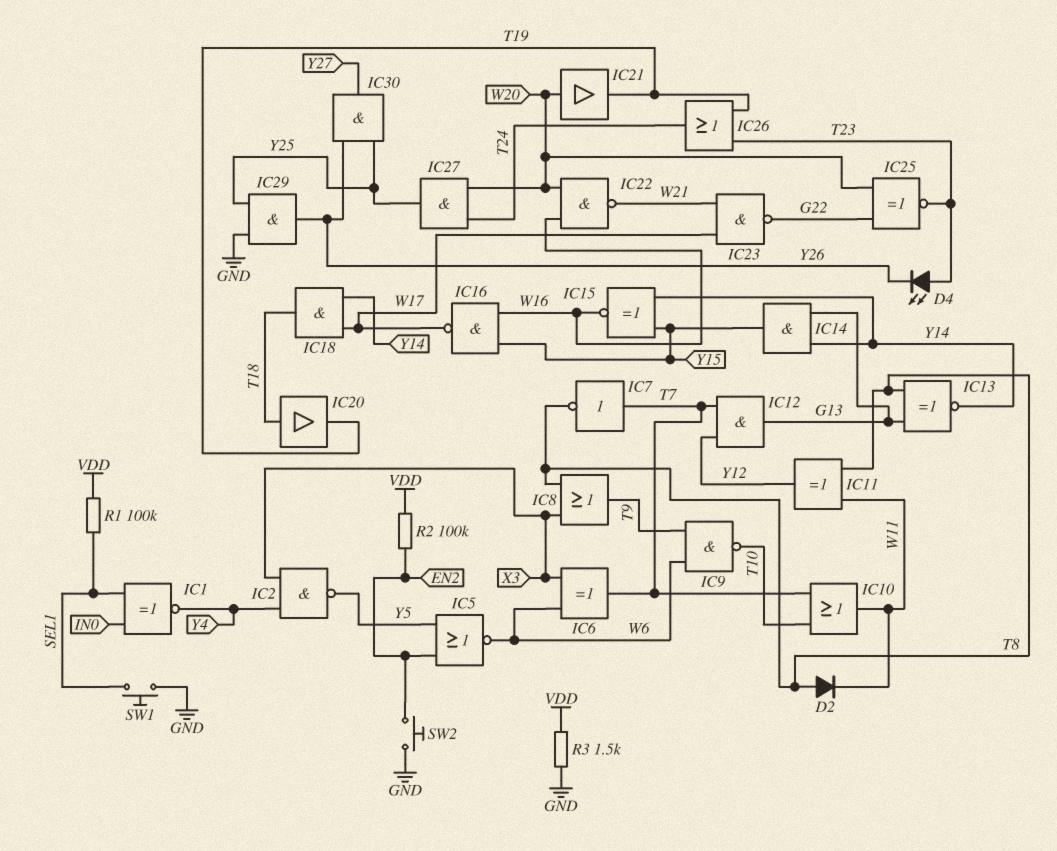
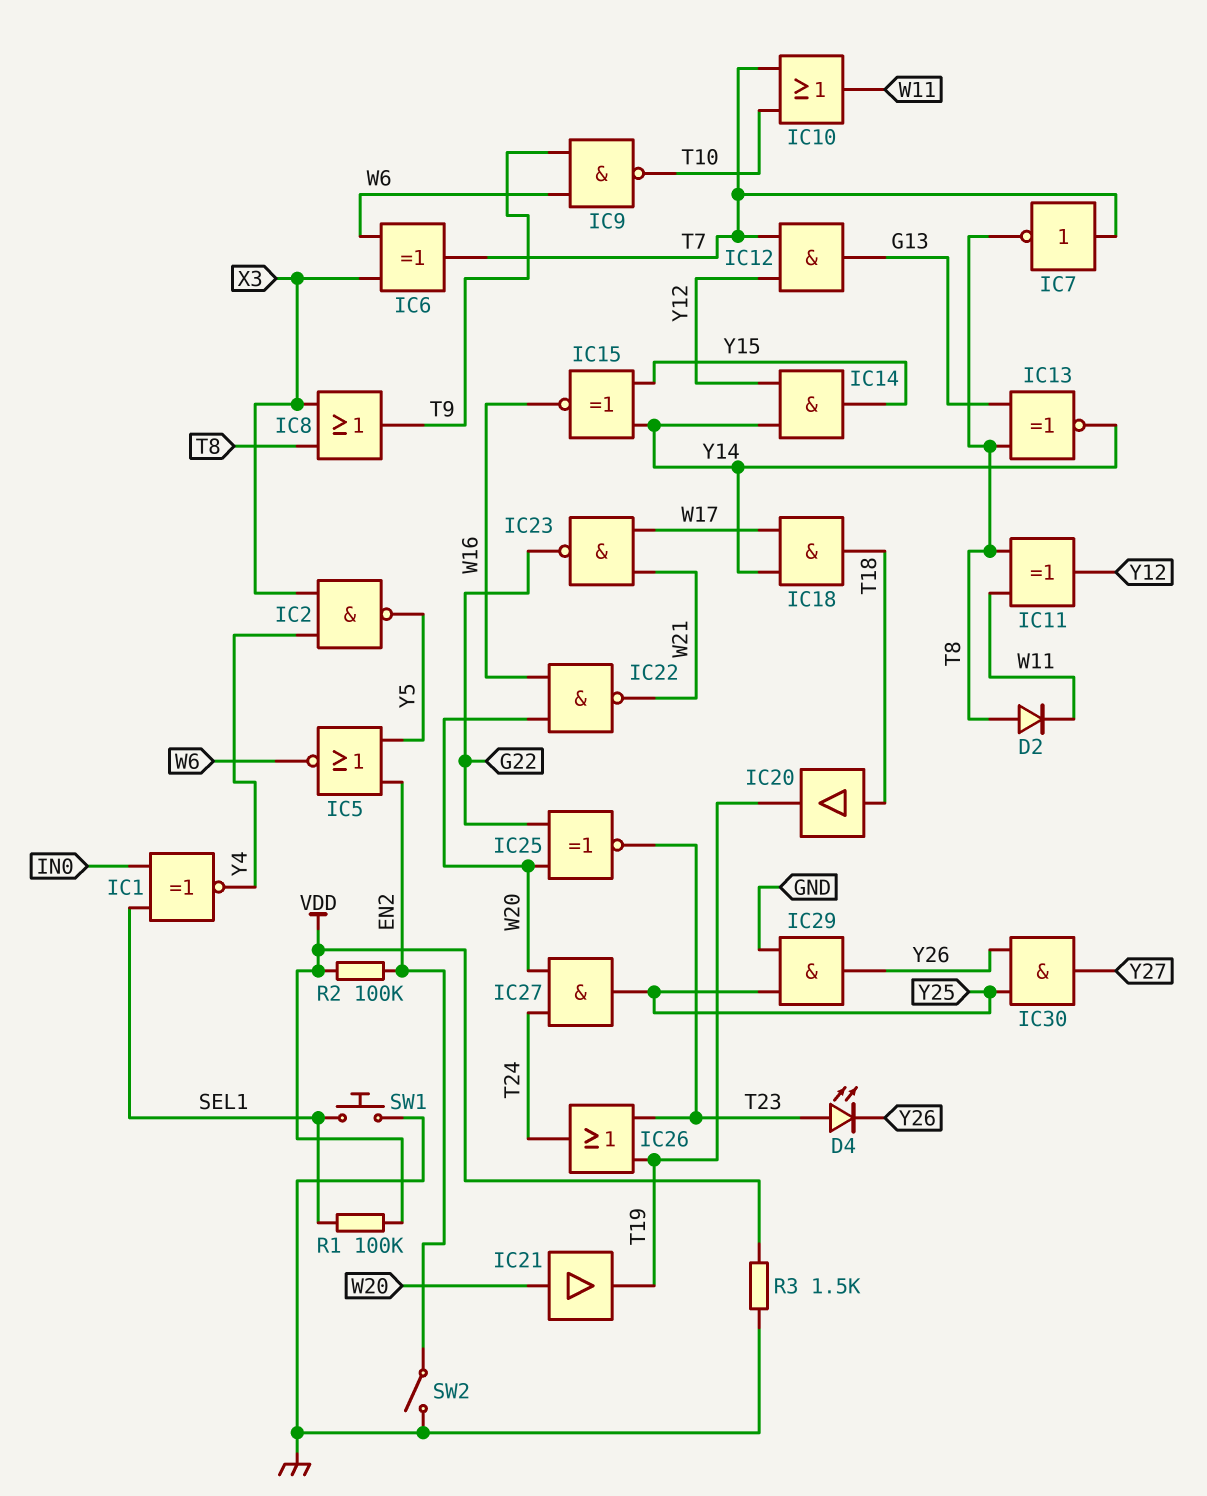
IC14: AND (in G13, in Y14, out Y15) -> AND (in Y12, in Y14, out Y15)
IC16: NAND (in W16, in Y15, out W17) -> none
SW2: button (EN2, GND) -> switch (EN2, GND)

